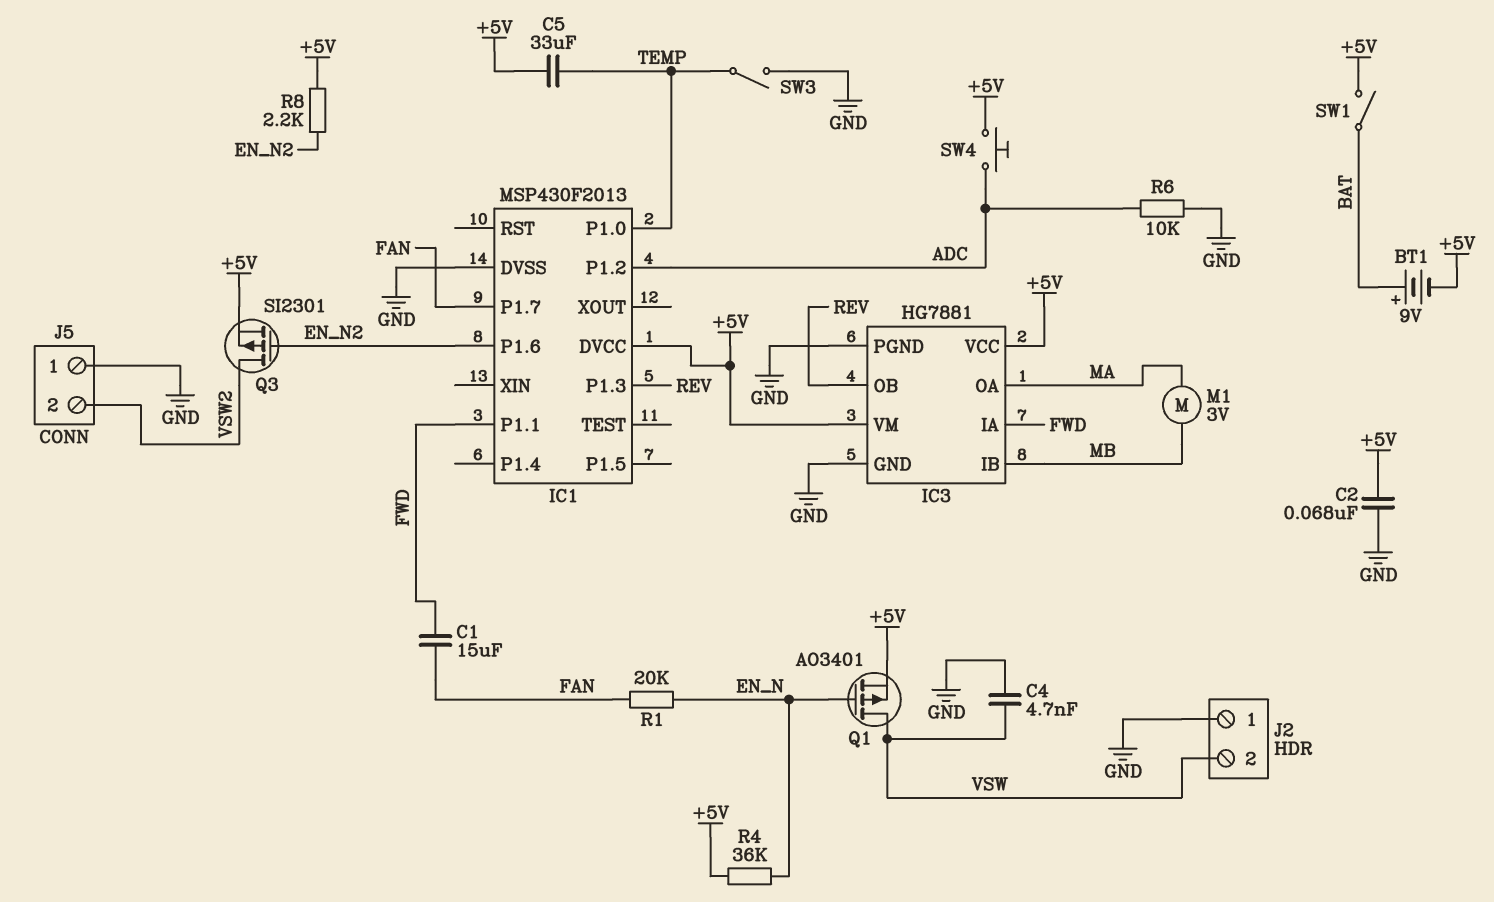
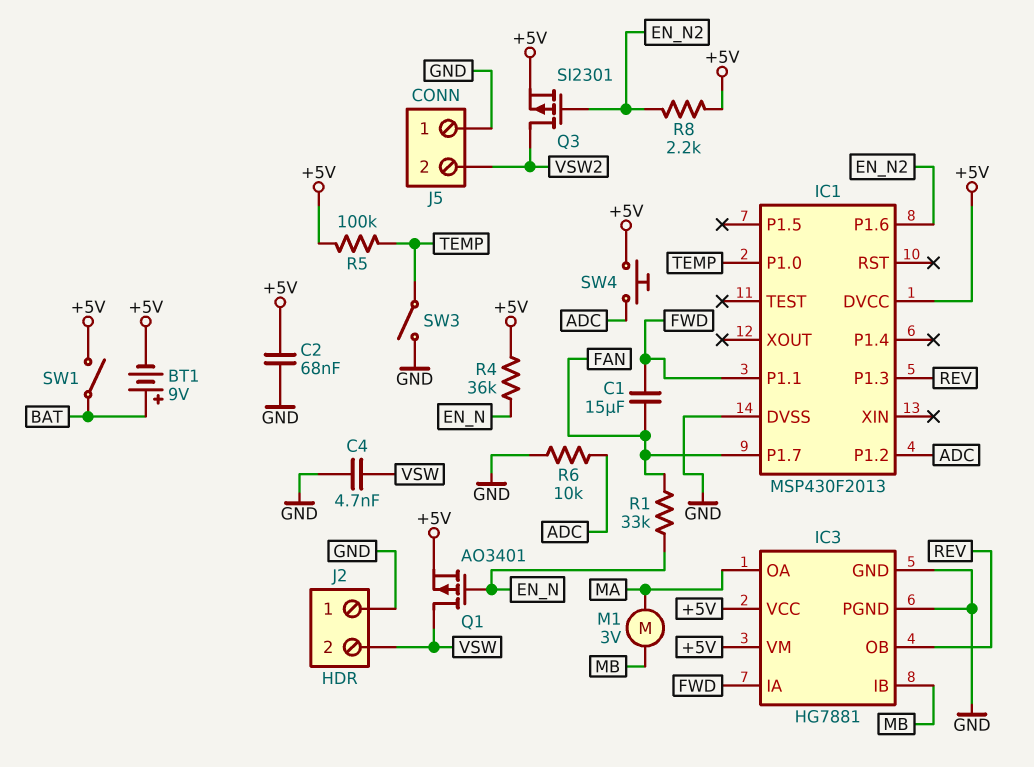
C5: 33uF (+5V, TEMP) -> none
R1: 20k (EN_N, FAN) -> 33k (EN_N, FAN)
R5: none -> 100k (+5V, TEMP)

